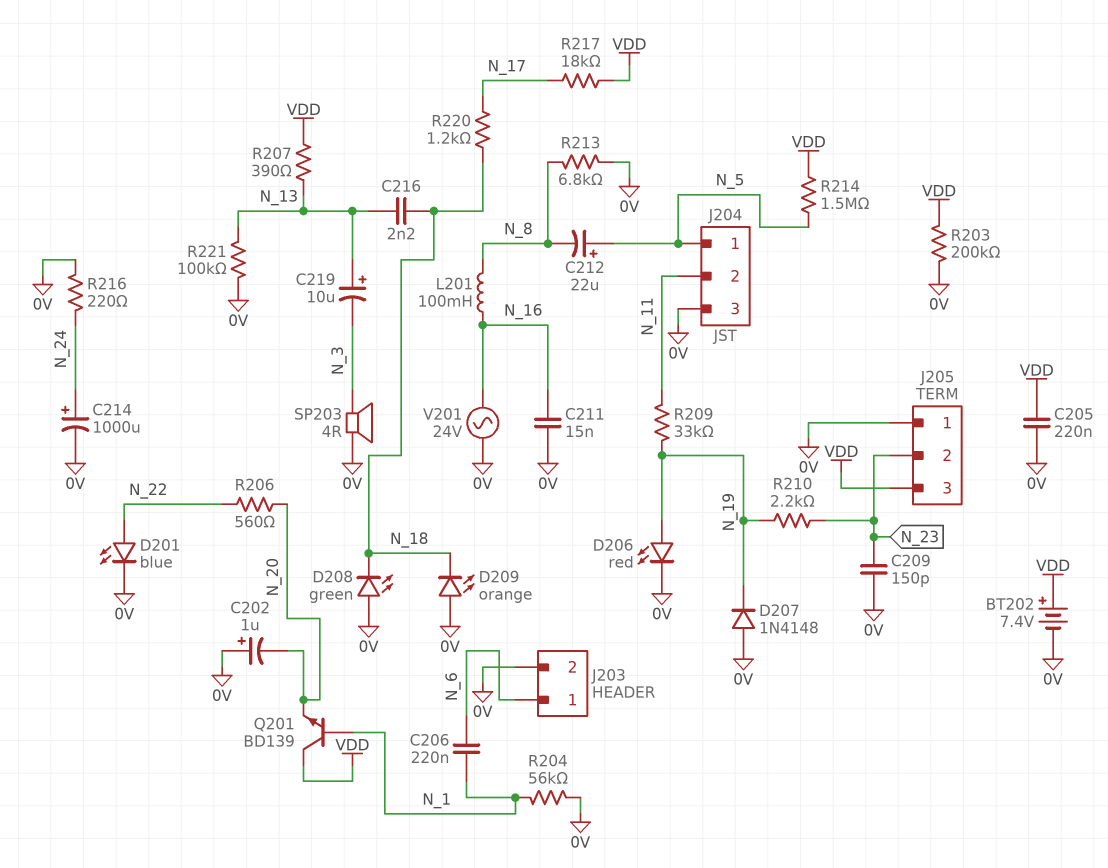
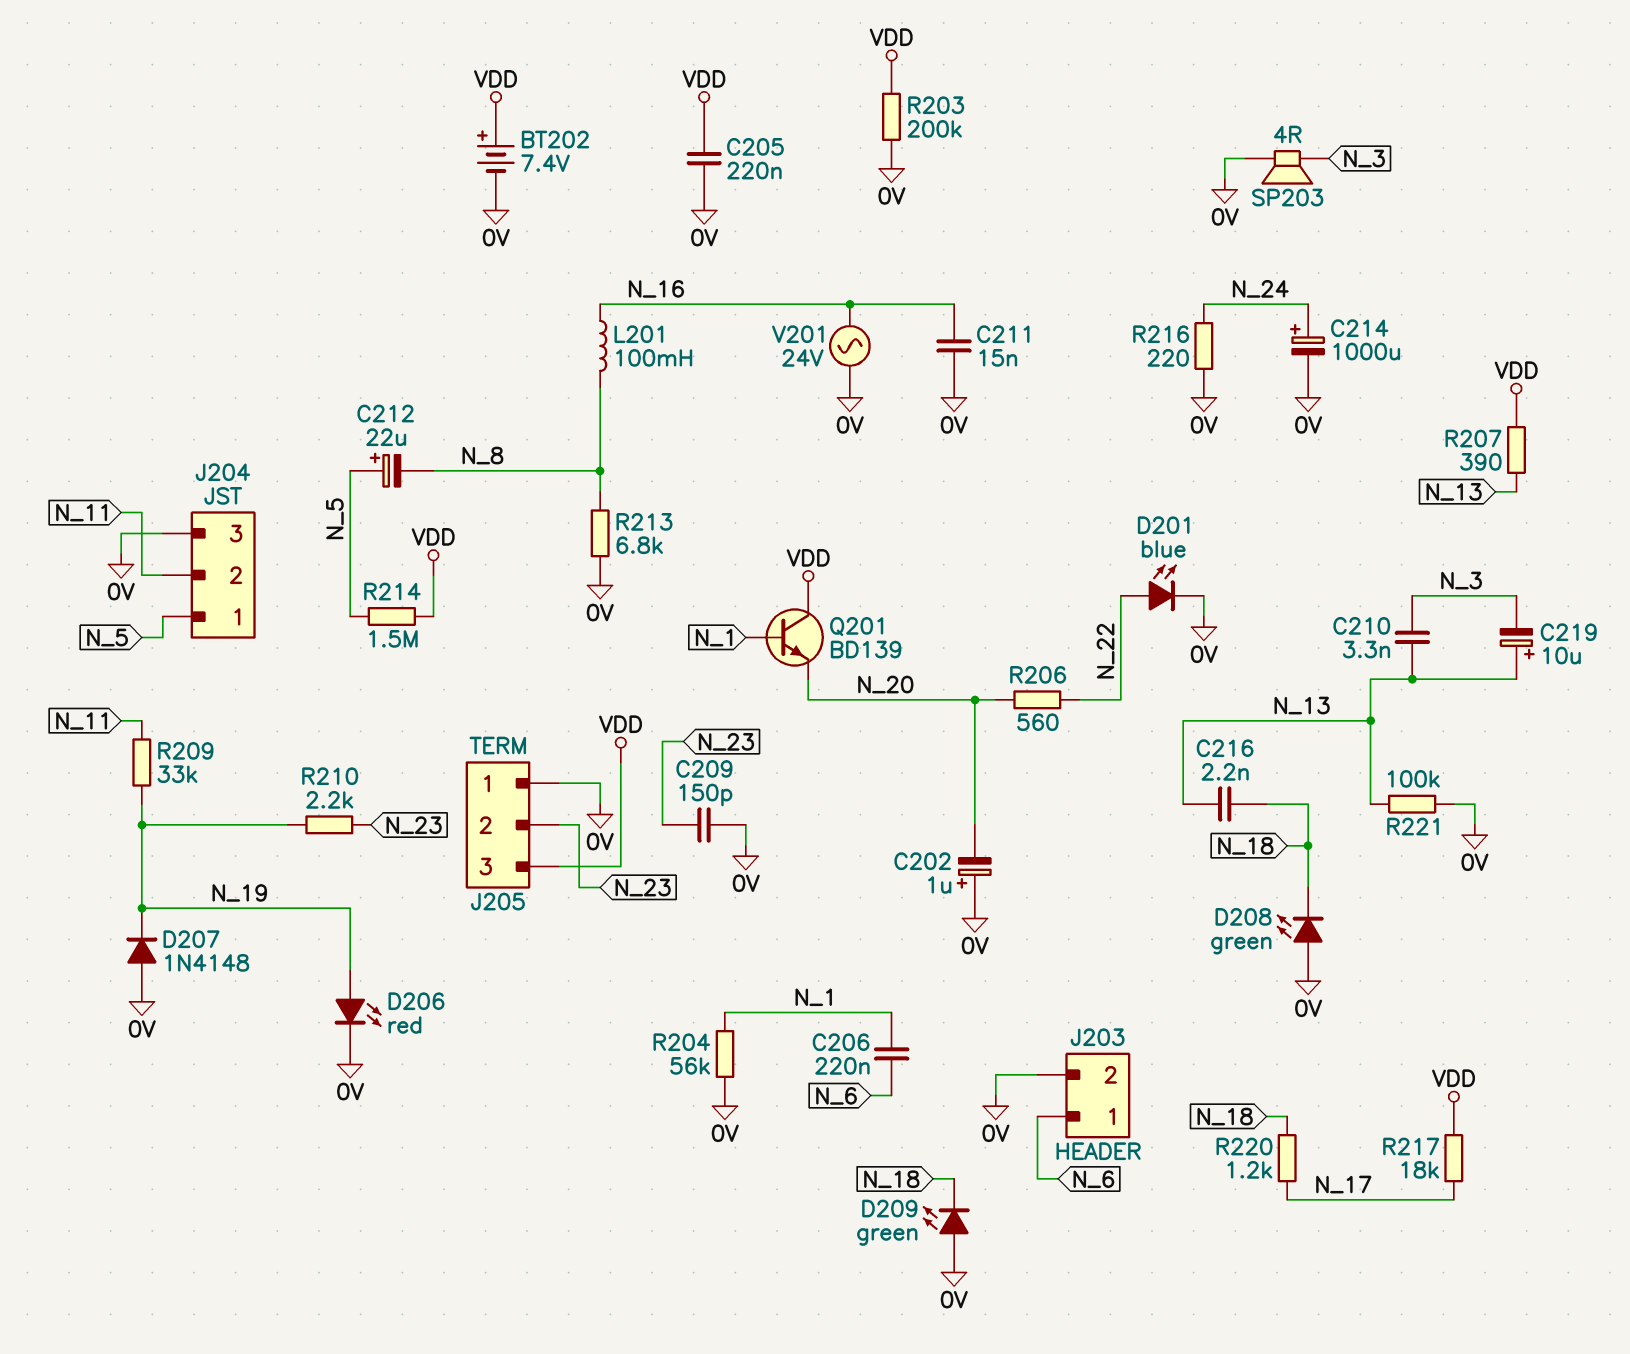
C210: none -> 3.3nF (N_3, N_13)
D209: LED orange (A 0V, K N_18) -> LED green (A 0V, K N_18)

